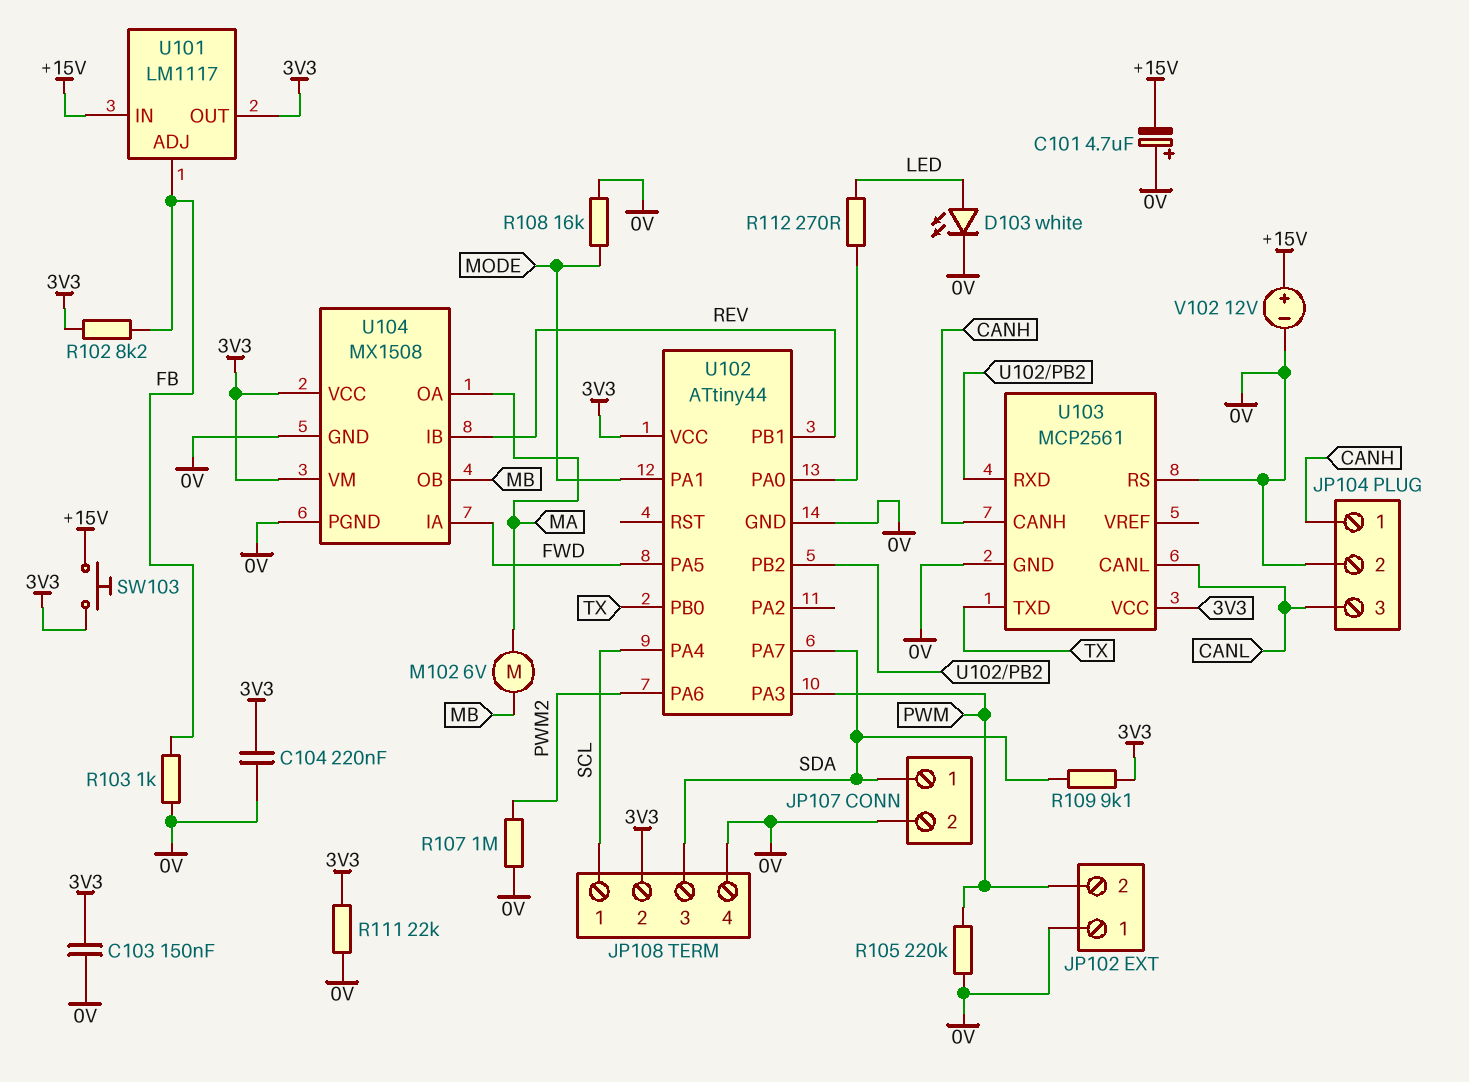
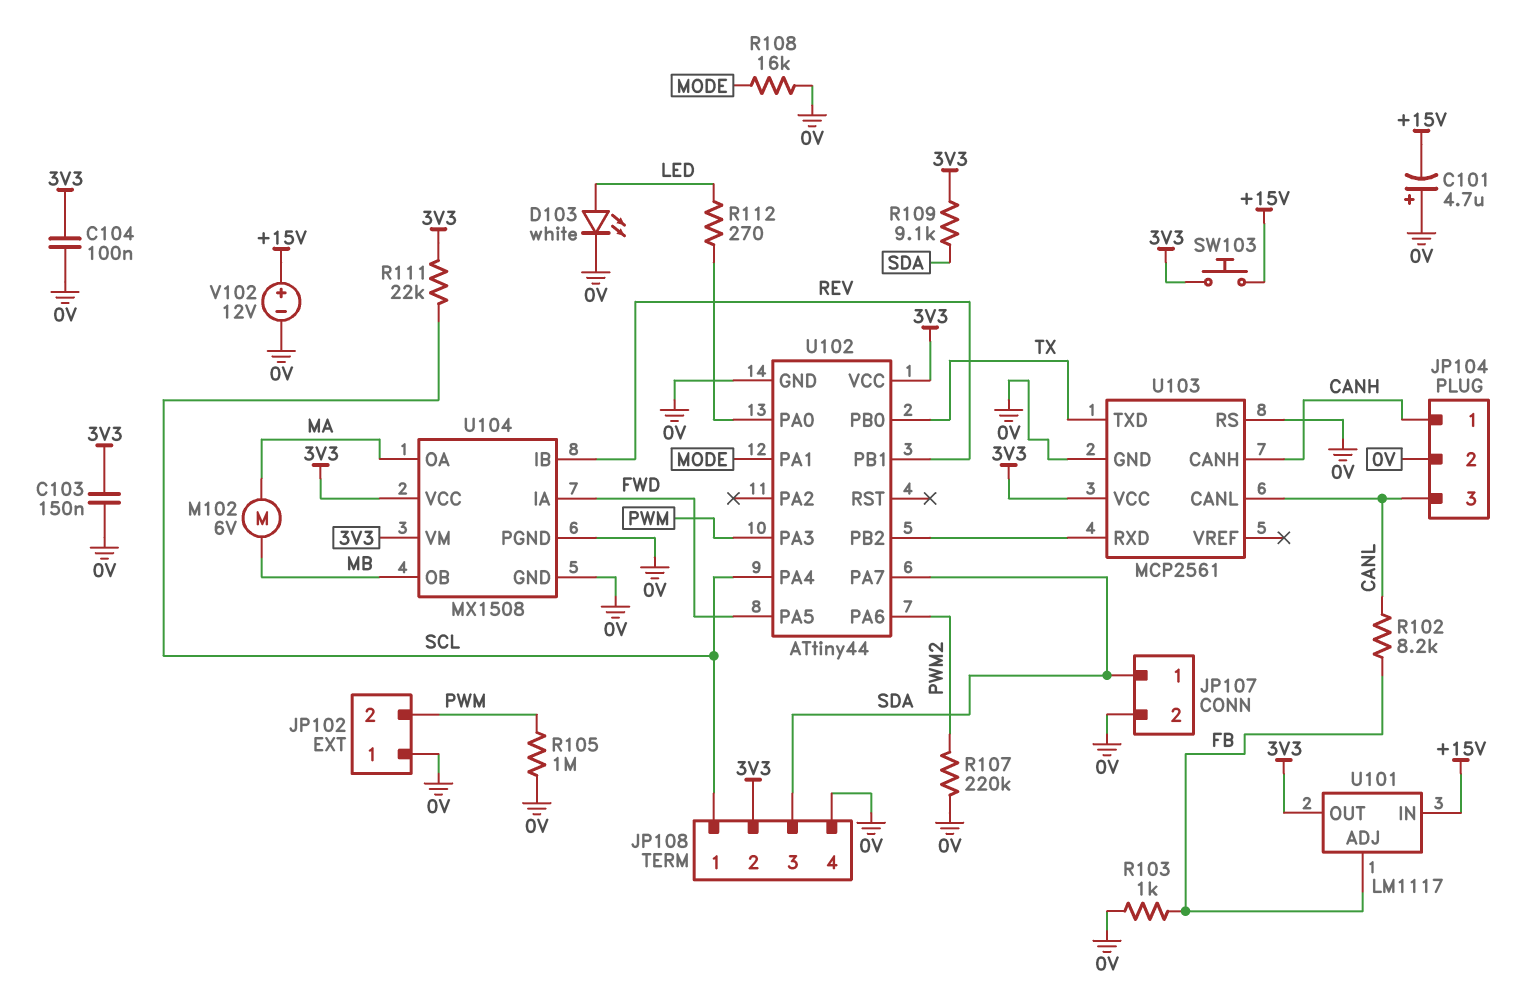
C104: 220nF (0V, 3V3) -> 100nF (0V, 3V3)
R102: 8.2k (3V3, FB) -> 8.2k (CANL, FB)
R105: 220k (0V, PWM) -> 1M (0V, PWM)
R107: 1M (0V, PWM2) -> 220k (0V, PWM2)
R111: 22k (0V, 3V3) -> 22k (3V3, SCL)

